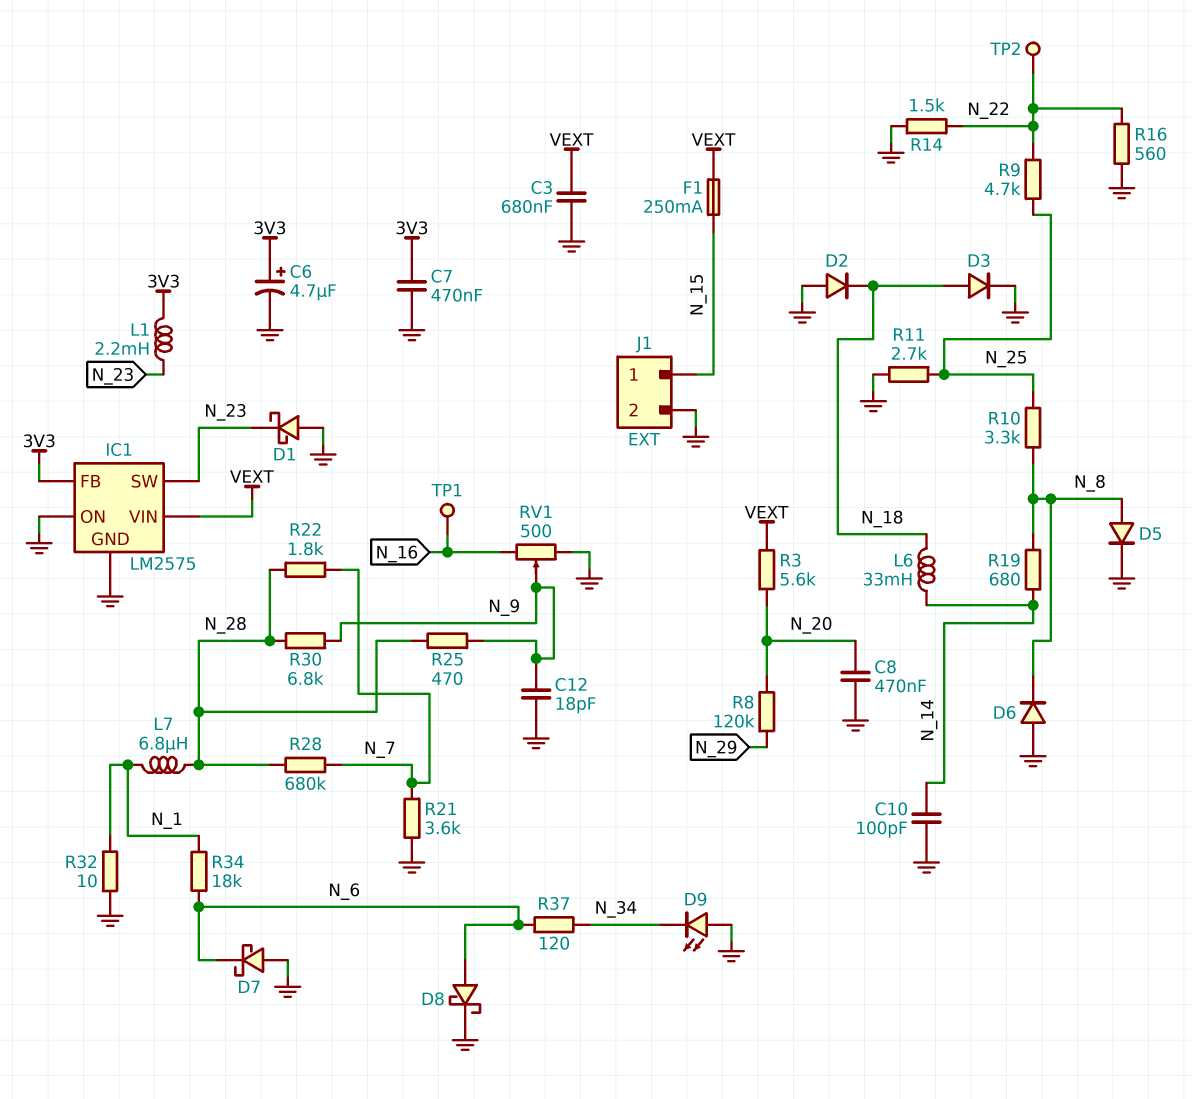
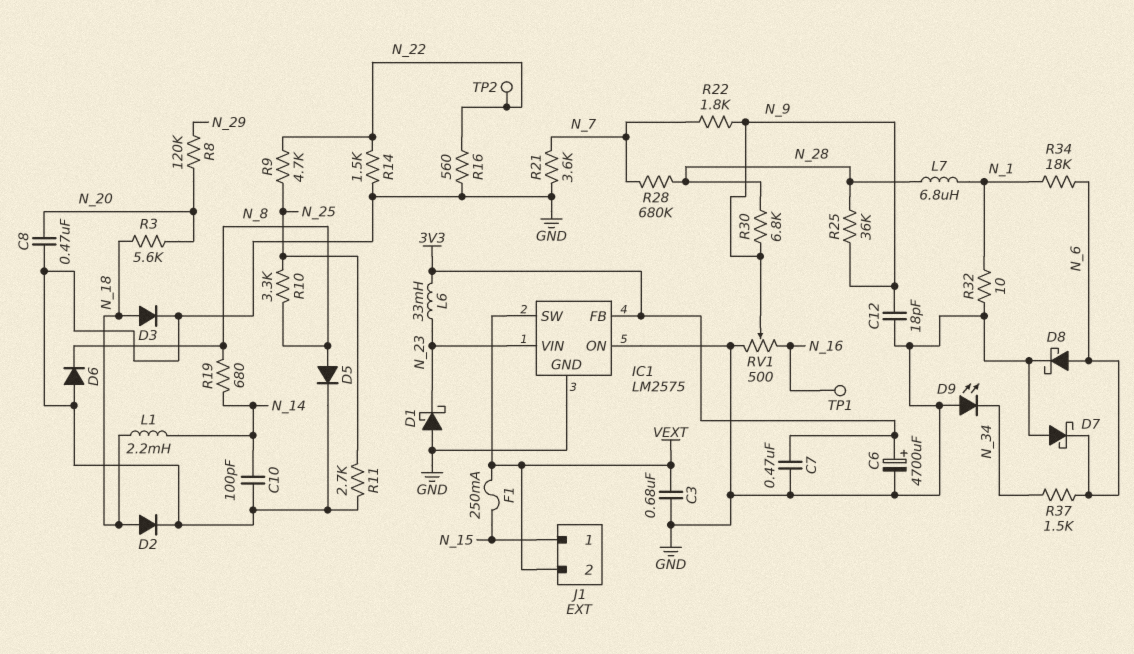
C6: 4.7uF (plus 3V3, minus GND) -> 4700uF (plus 3V3, minus GND)
D2: diode (A GND, K N_18) -> diode (A N_18, K GND)
IC1 pin SW: N_23 -> VEXT
IC1 pin VIN: VEXT -> N_23
J1 pin 2: GND -> VEXT
L1: 2.2mH (3V3, N_23) -> 2.2mH (N_14, N_18)
L6: 33mH (N_14, N_18) -> 33mH (3V3, N_23)
R3: 5.6k (N_20, VEXT) -> 5.6k (N_18, N_20)
R22: 1.8k (N_7, N_28) -> 1.8k (N_7, N_9)
R25: 470 (N_9, N_28) -> 36k (N_9, N_28)
R37: 120 (N_6, N_34) -> 1.5k (N_6, N_34)

